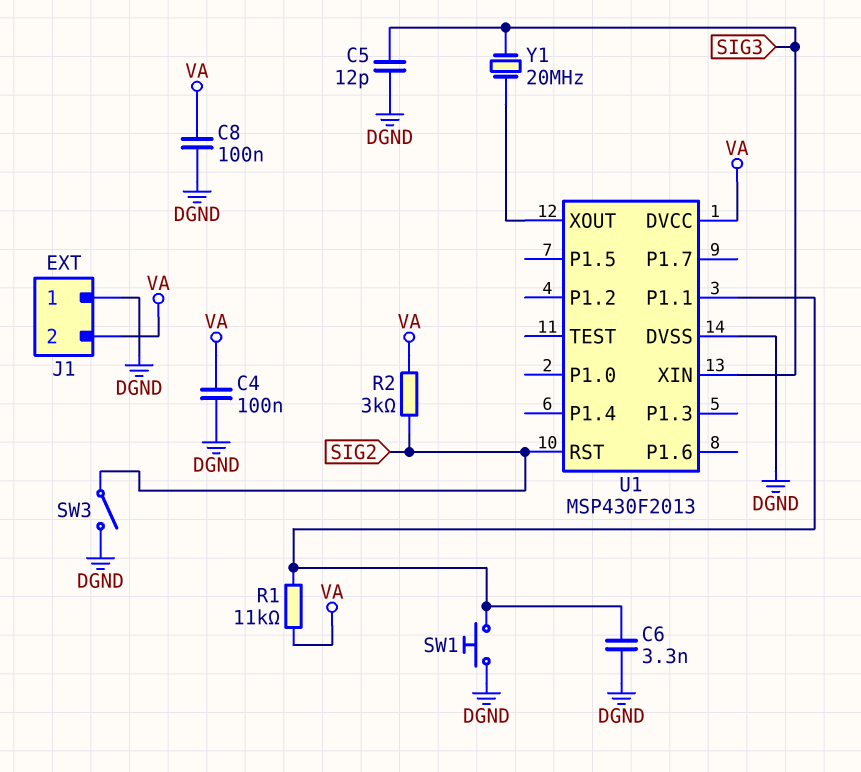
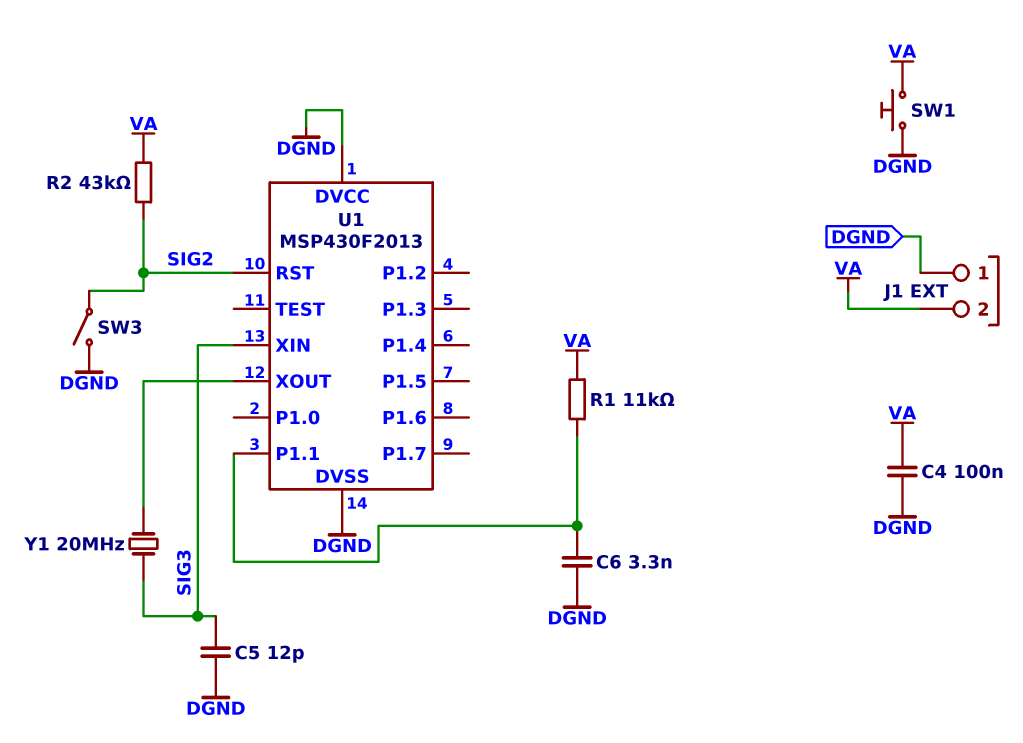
C8: 100nF (DGND, VA) -> none
R2: 3k (SIG2, VA) -> 43k (SIG2, VA)
SW1: button (DGND, U1/P1.1) -> button (DGND, VA)
U1 pin DVCC: VA -> DGND

